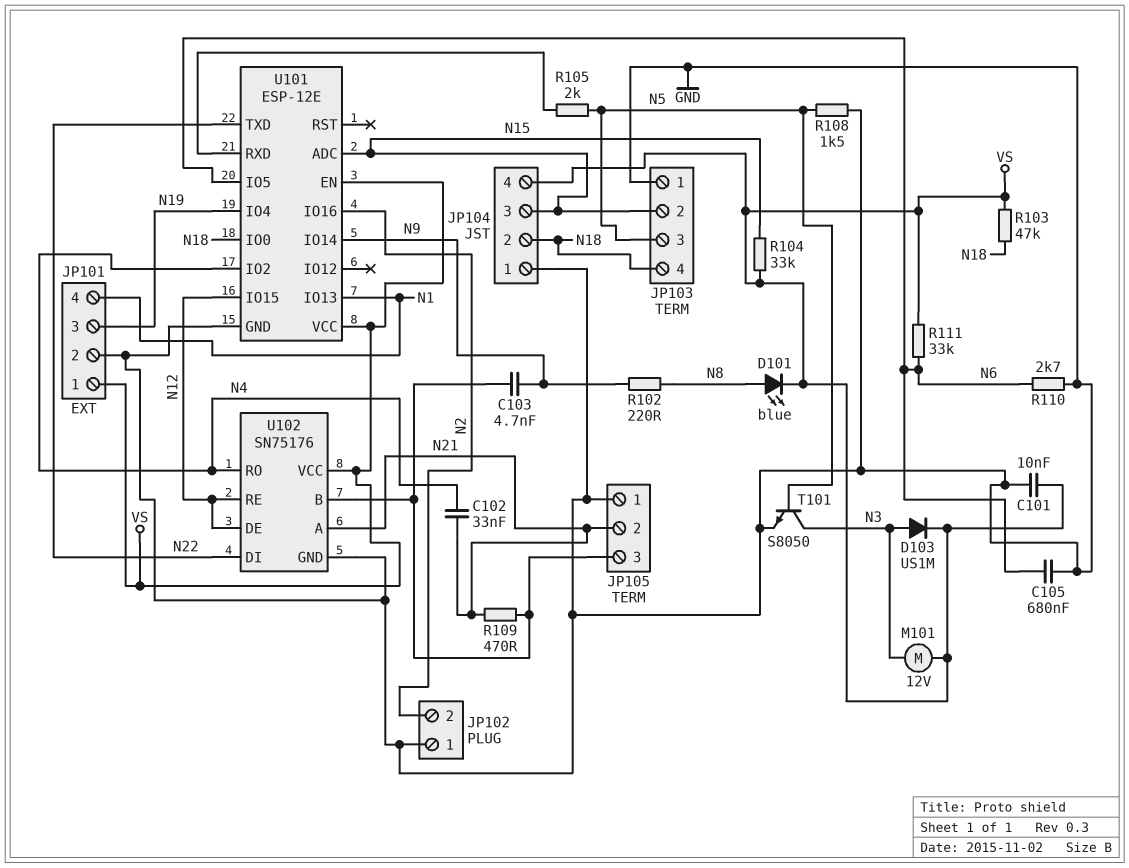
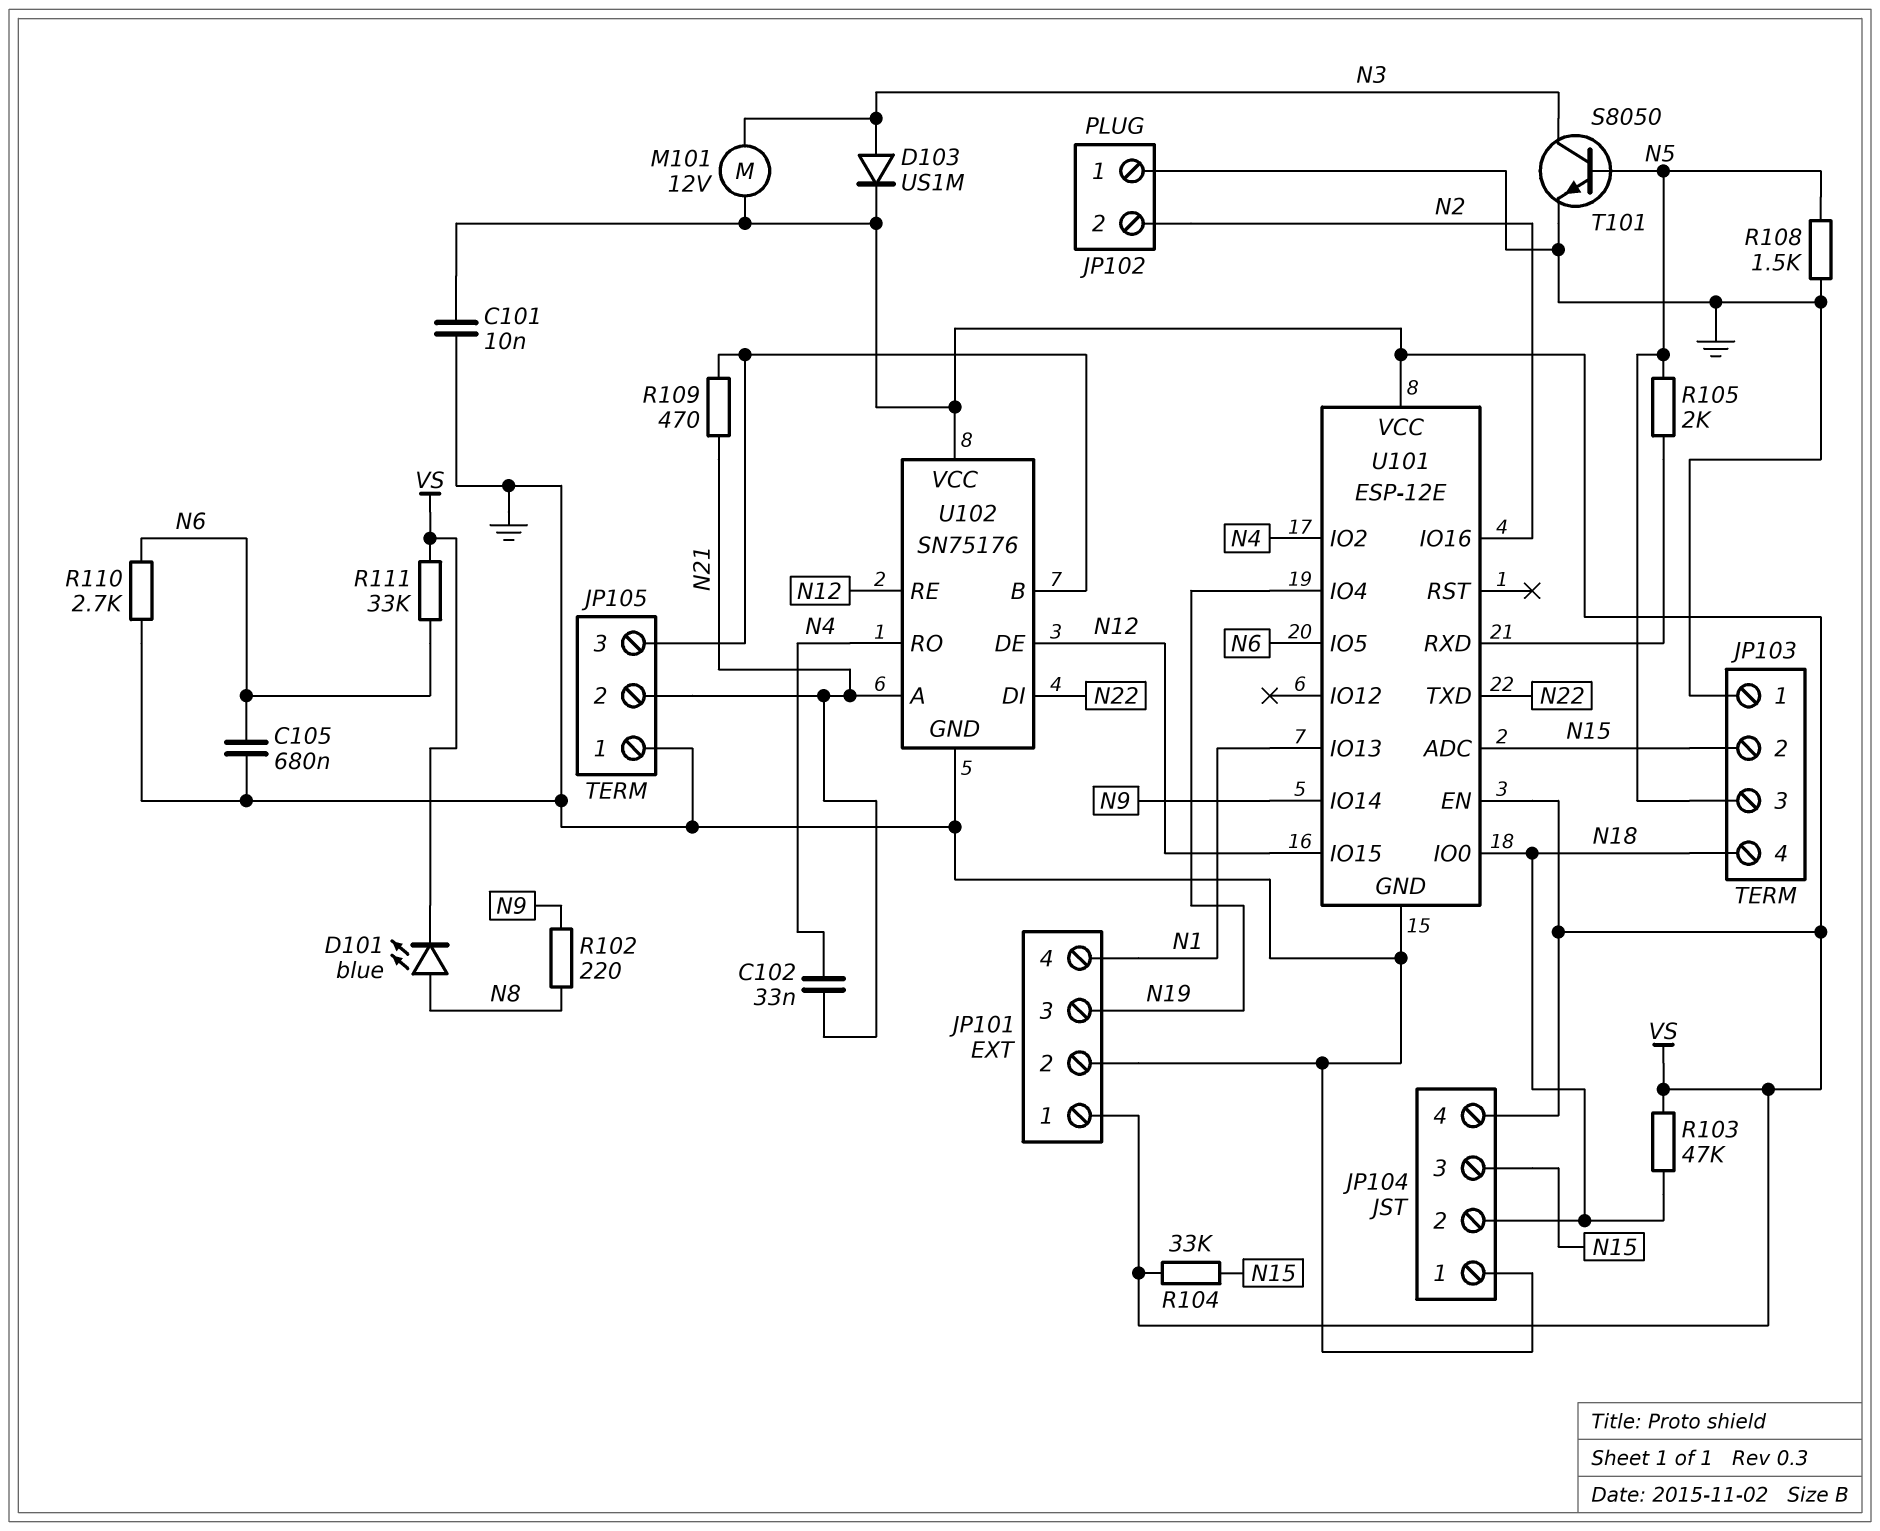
C103: 4.7nF (JP105/3, N9) -> none

